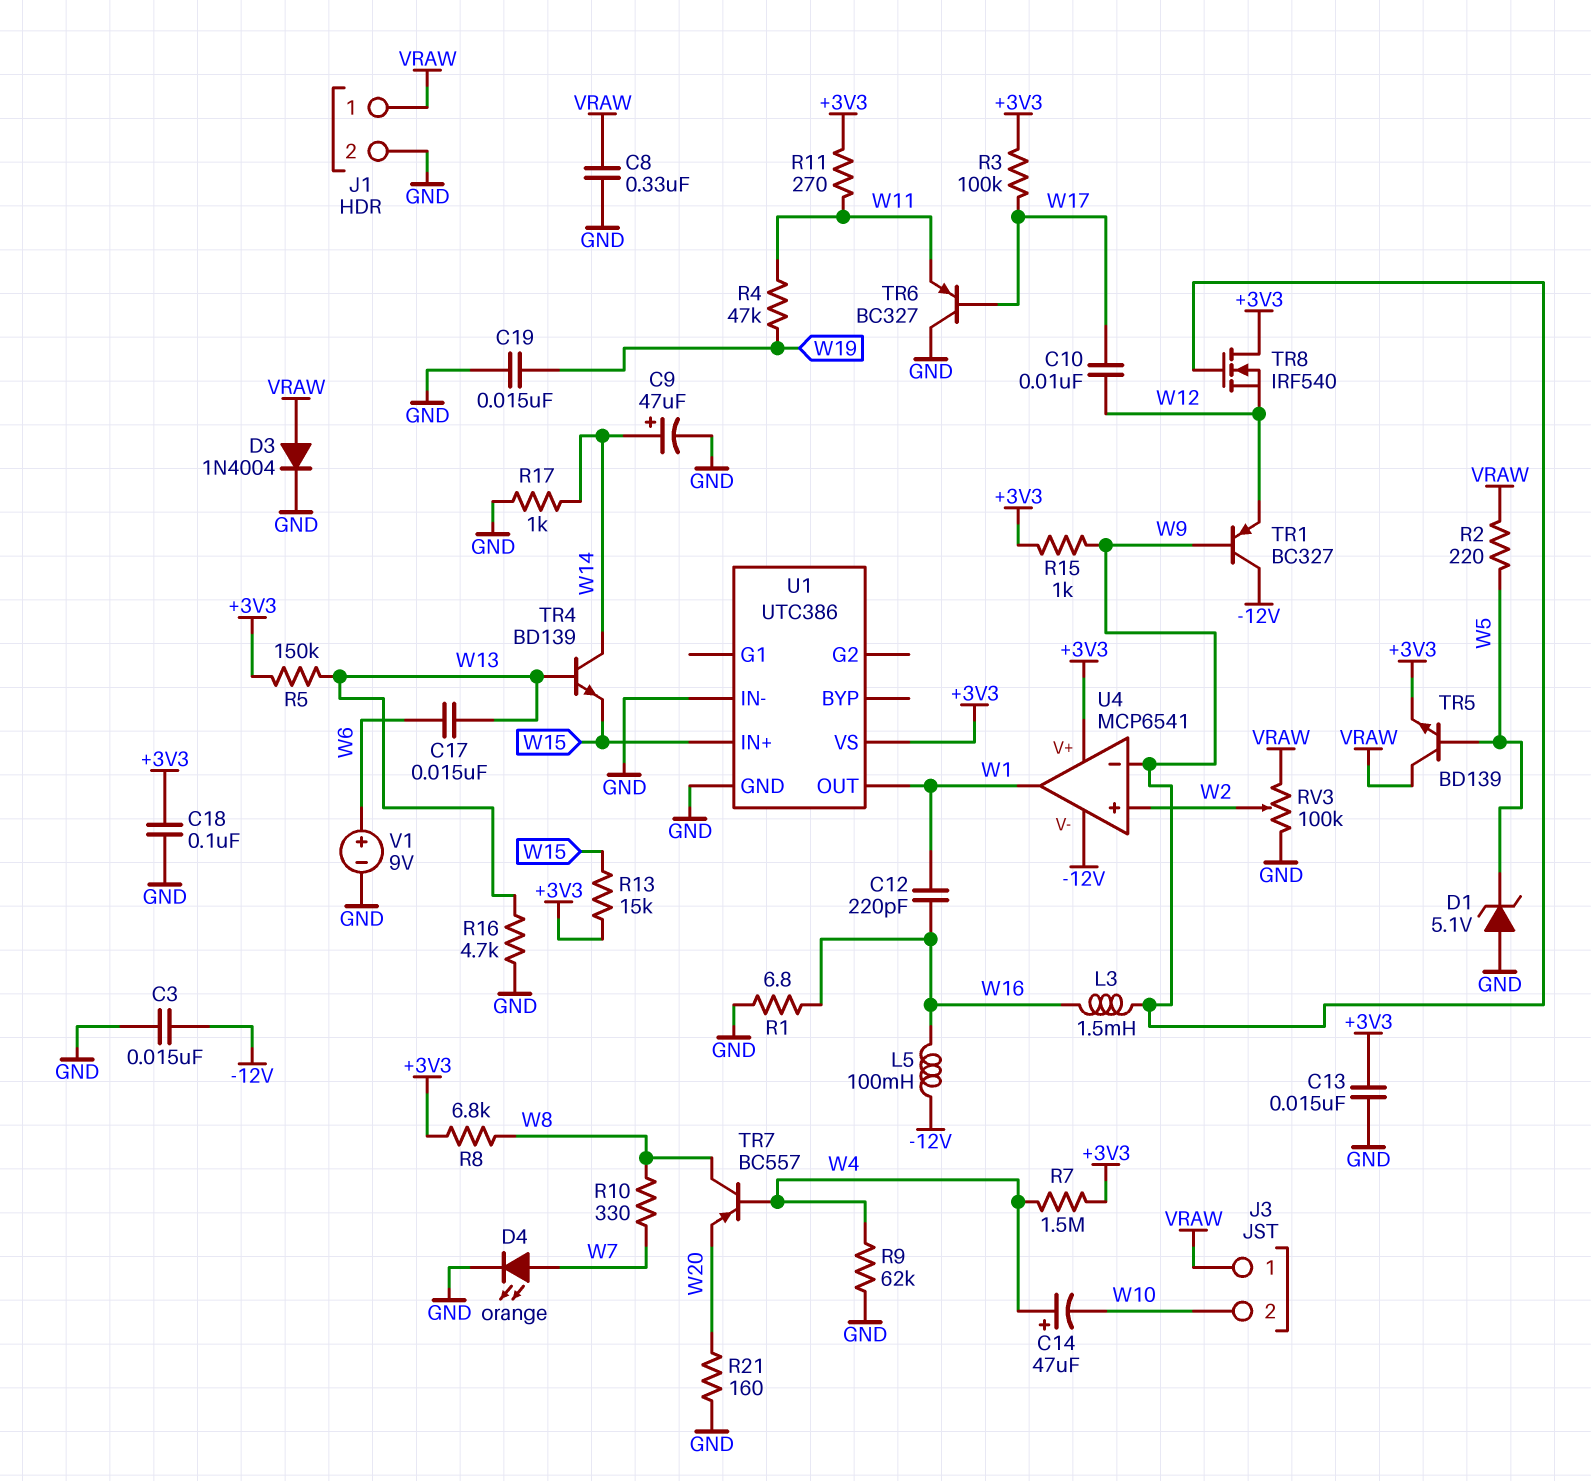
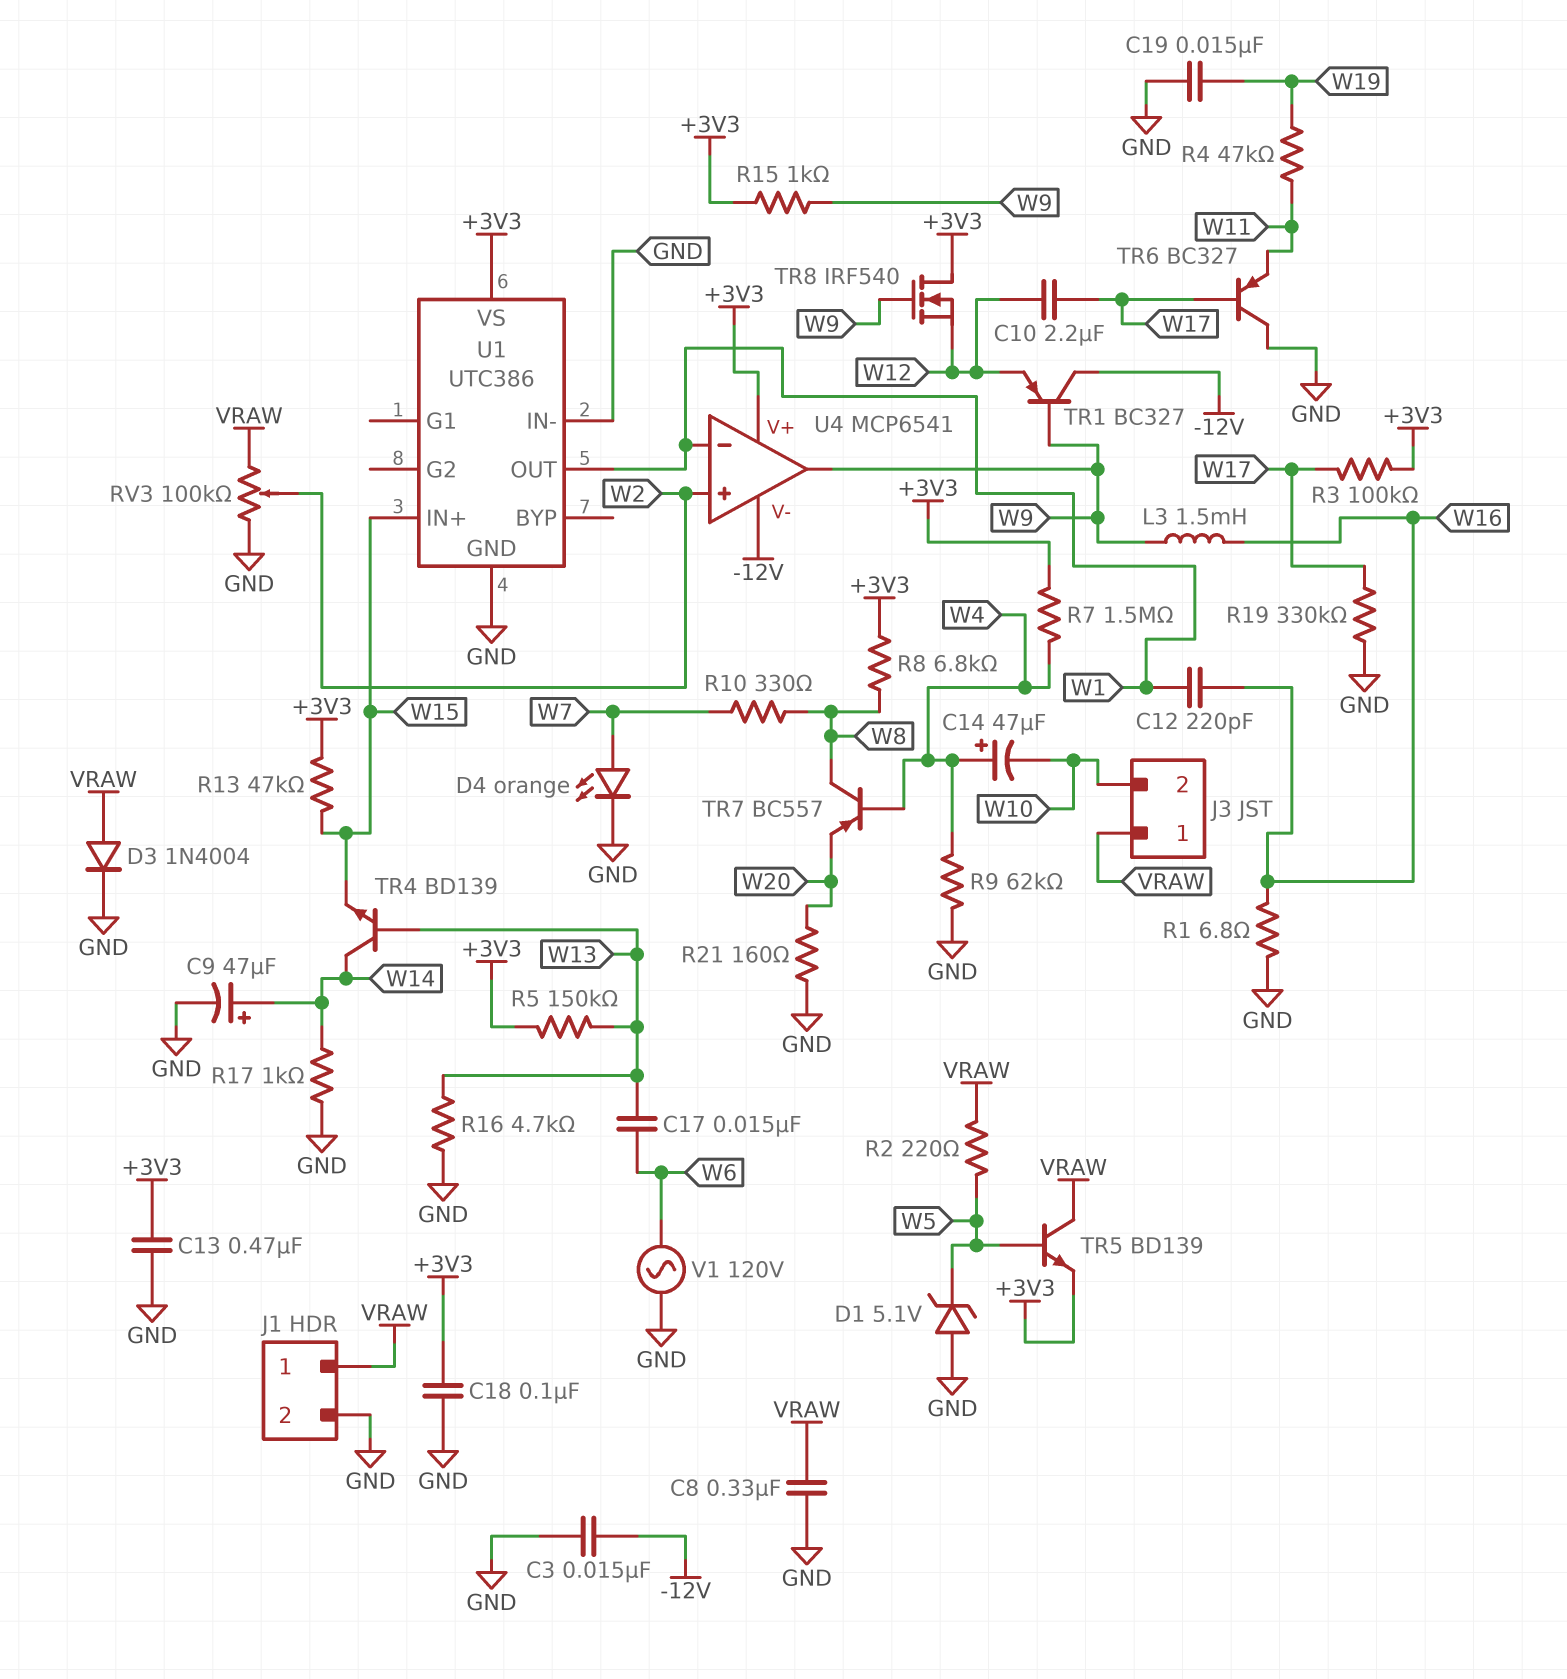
C10: 10nF (W12, W17) -> 2.2uF (W12, W17)
C13: 15nF (+3V3, GND) -> 470nF (+3V3, GND)
L5: 100mH (-12V, W16) -> none
R11: 270 (+3V3, W11) -> none
R13: 15k (+3V3, W15) -> 47k (+3V3, W15)
R19: none -> 330k (GND, W17)
U4 pin in-: W9 -> W1
U4 pin out: W1 -> W9
V1: 9V (plus W6, minus GND) -> AC 120V (GND, W6)

